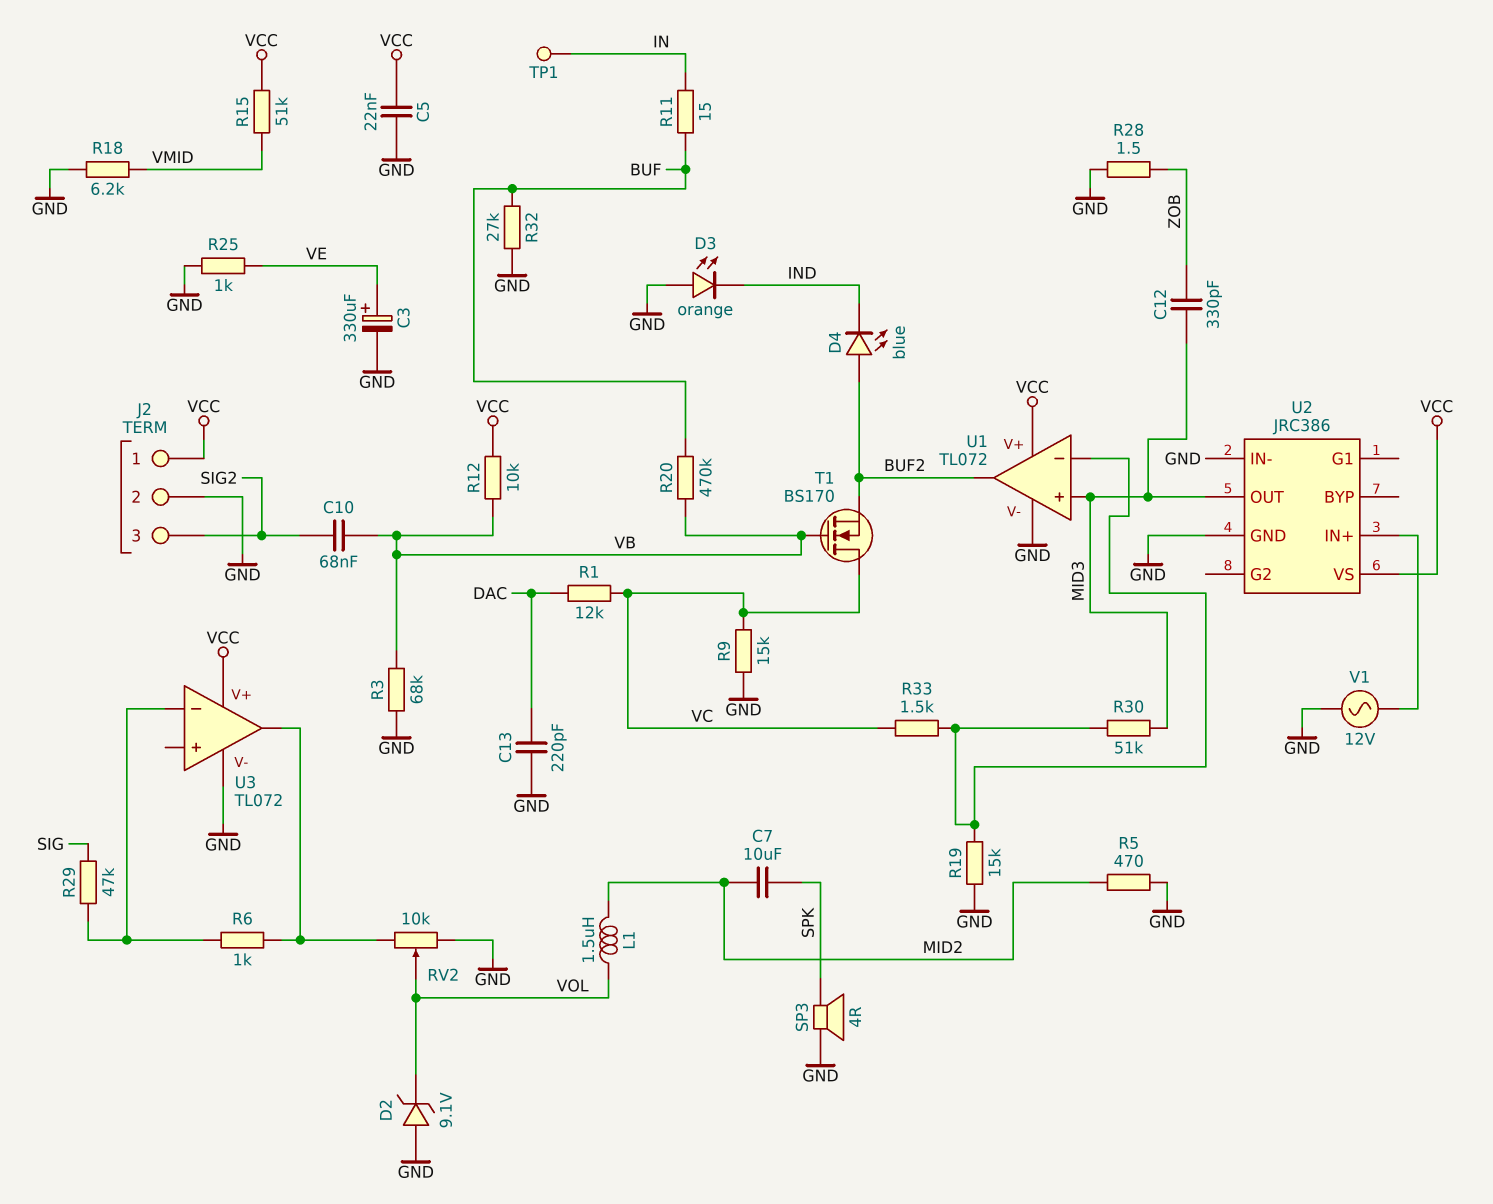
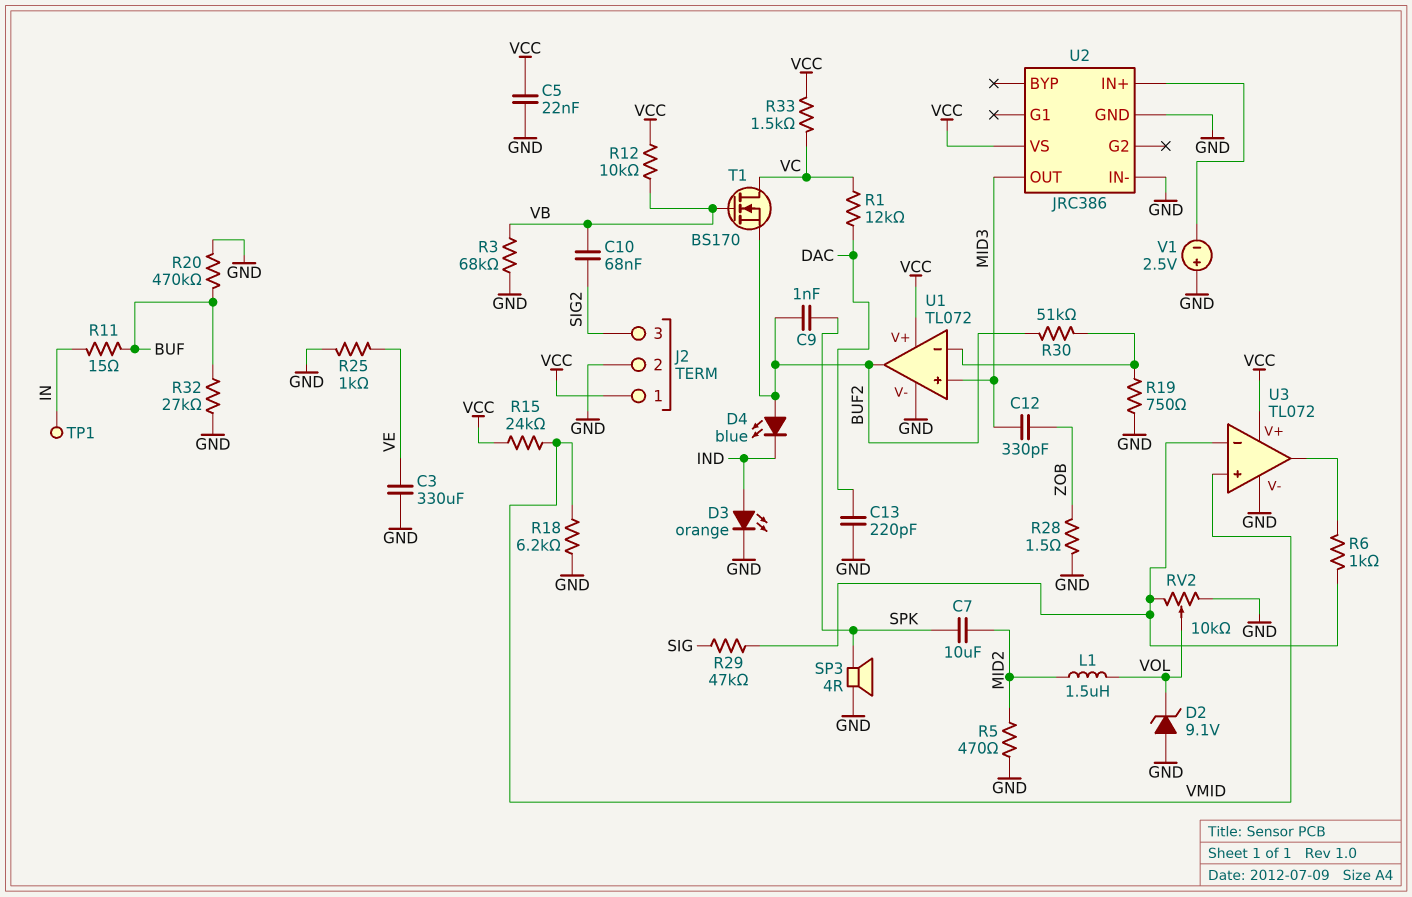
C3: 330uF (plus VE, minus GND) -> 330uF (GND, VE)
C9: none -> 1nF (BUF2, SPK)
D3: LED orange (A GND, K IND) -> LED orange (A IND, K GND)
R9: 15k (GND, VC) -> none
R15: 51k (VCC, VMID) -> 24k (VCC, VMID)
R19: 15k (GND, U1/in-) -> 750 (GND, U1/in-)
R20: 470k (BUF, VB) -> 470k (BUF, GND)
R30: 51k (MID3, U1/in-) -> 51k (BUF2, U1/in-)
R33: 1.5k (U1/in-, VC) -> 1.5k (VC, VCC)
RV2: 10k (GND, U3/out, wiper VOL) -> 10k (GND, U3/in-, wiper VOL)
U3 pin in+: none -> VMID
V1: AC 12V (GND, U2/IN+) -> 2.5V (plus GND, minus U2/IN+)

